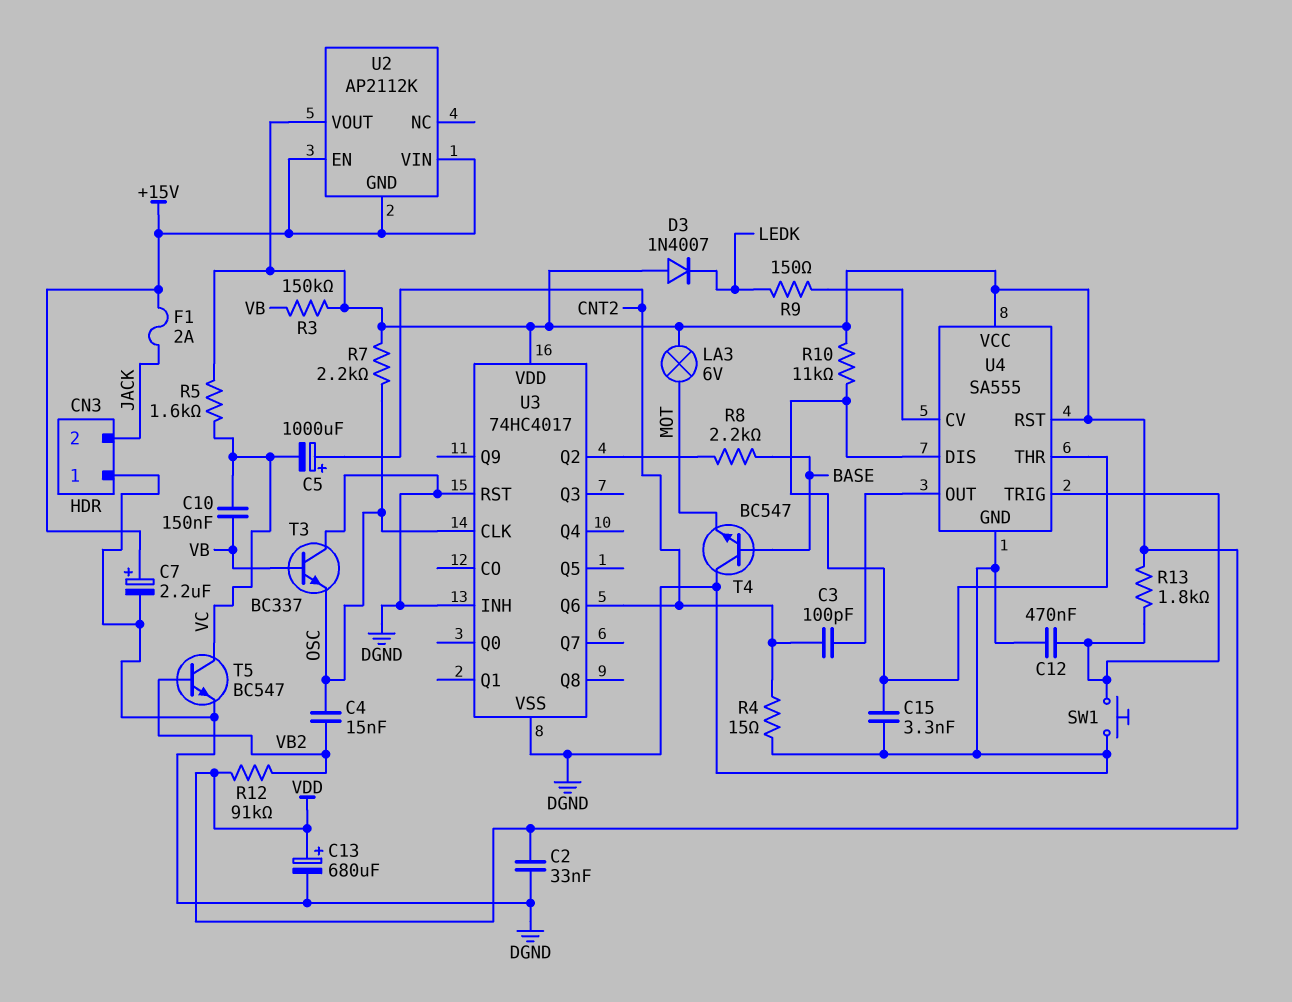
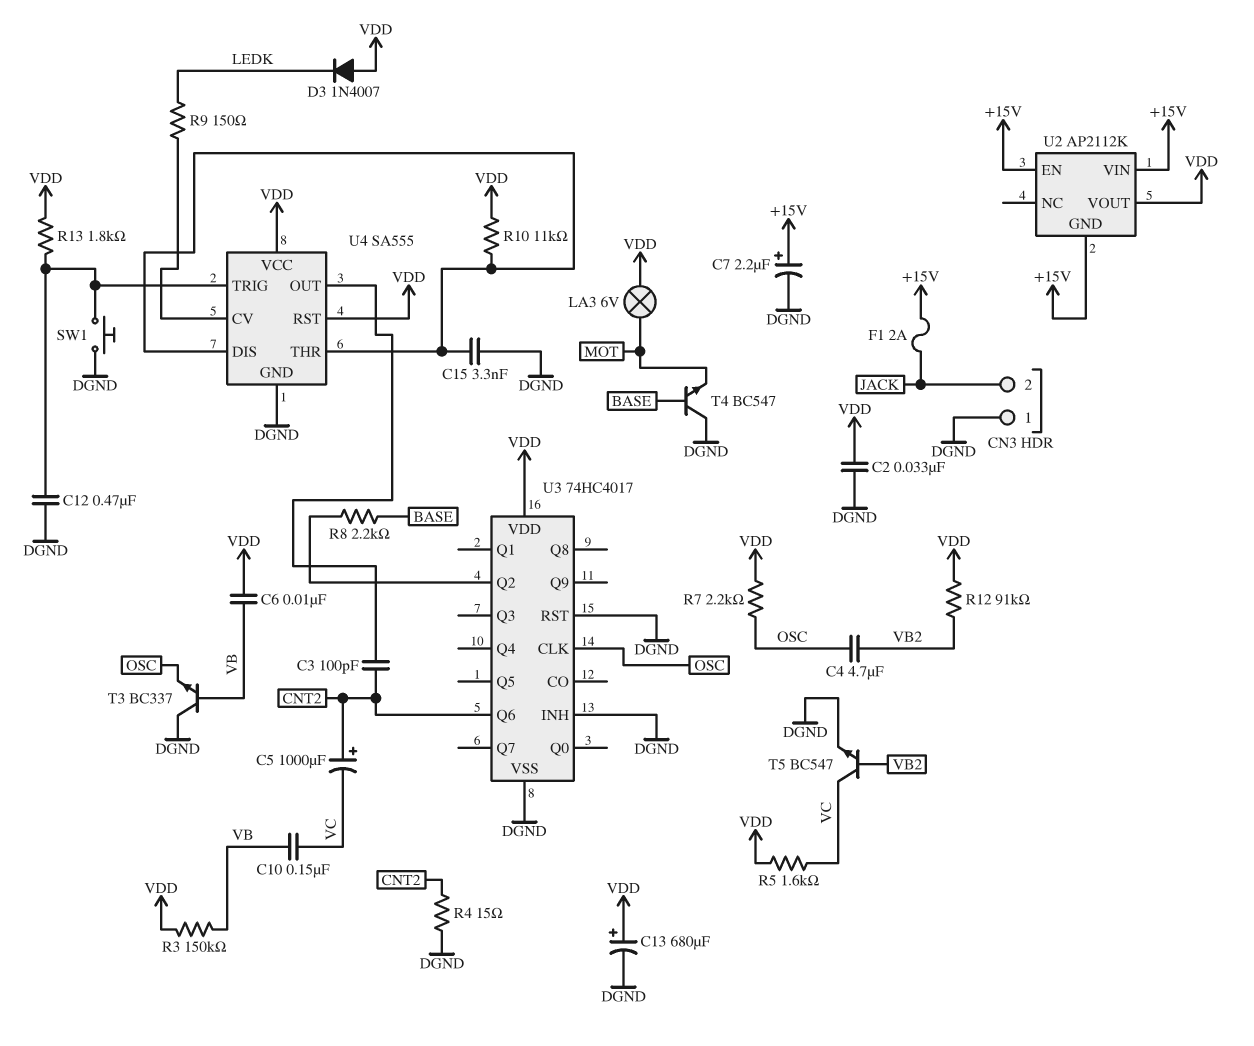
C4: 15nF (OSC, VB2) -> 4.7uF (OSC, VB2)
C6: none -> 10nF (VB, VDD)

